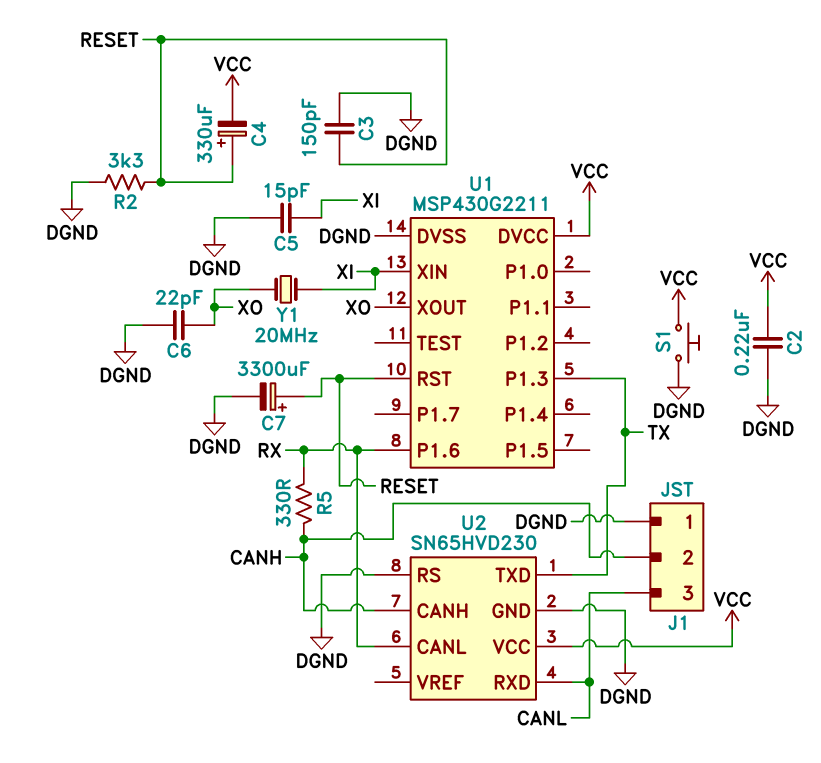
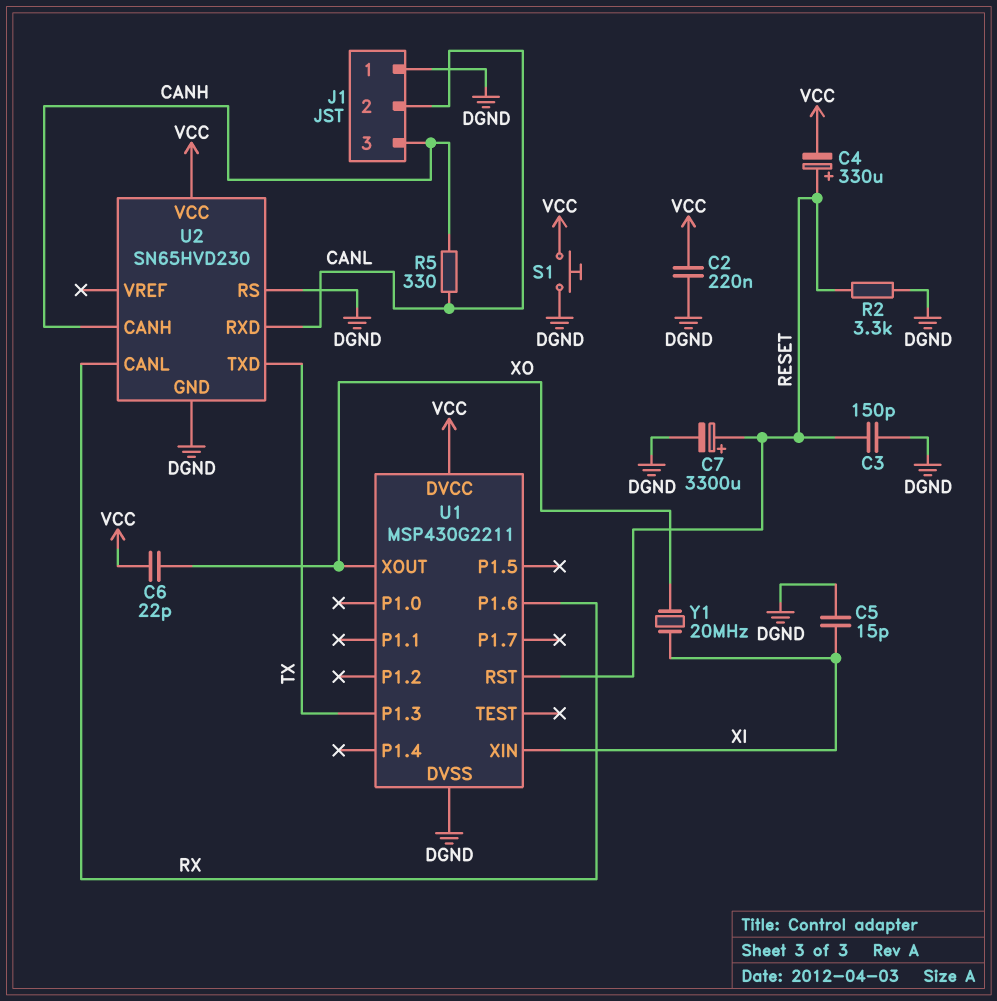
C6: 22pF (DGND, XO) -> 22pF (VCC, XO)
J1 pin 2: CANH -> CANL
J1 pin 3: CANL -> CANH
R5: 330 (CANH, RX) -> 330 (CANH, CANL)

